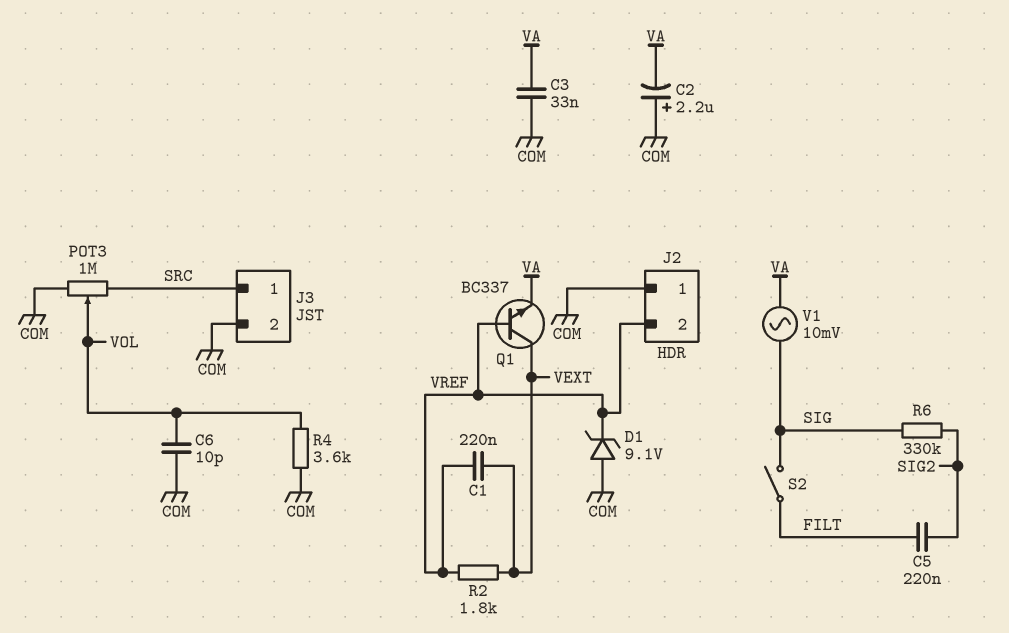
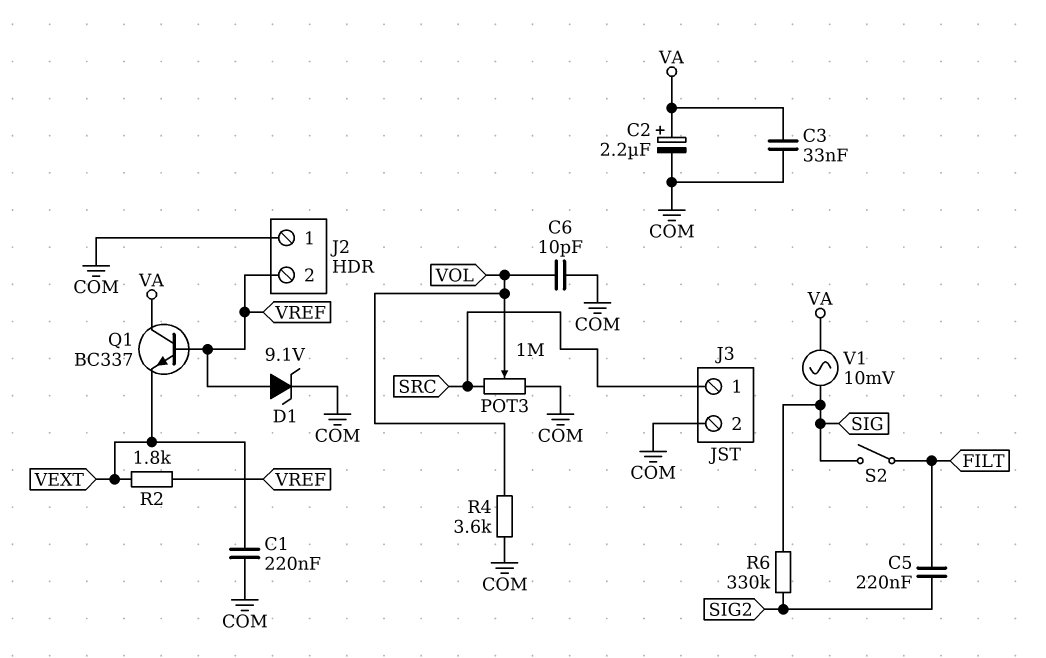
C1: 220nF (VEXT, VREF) -> 220nF (COM, VEXT)
C2: 2.2uF (plus COM, minus VA) -> 2.2uF (plus VA, minus COM)
D1: zener 9.1V (A COM, K VREF) -> zener 9.1V (A VREF, K COM)
Q1: NPN BC337 (B VREF, C VEXT, E VA) -> NPN BC337 (B VREF, C VA, E VEXT)

